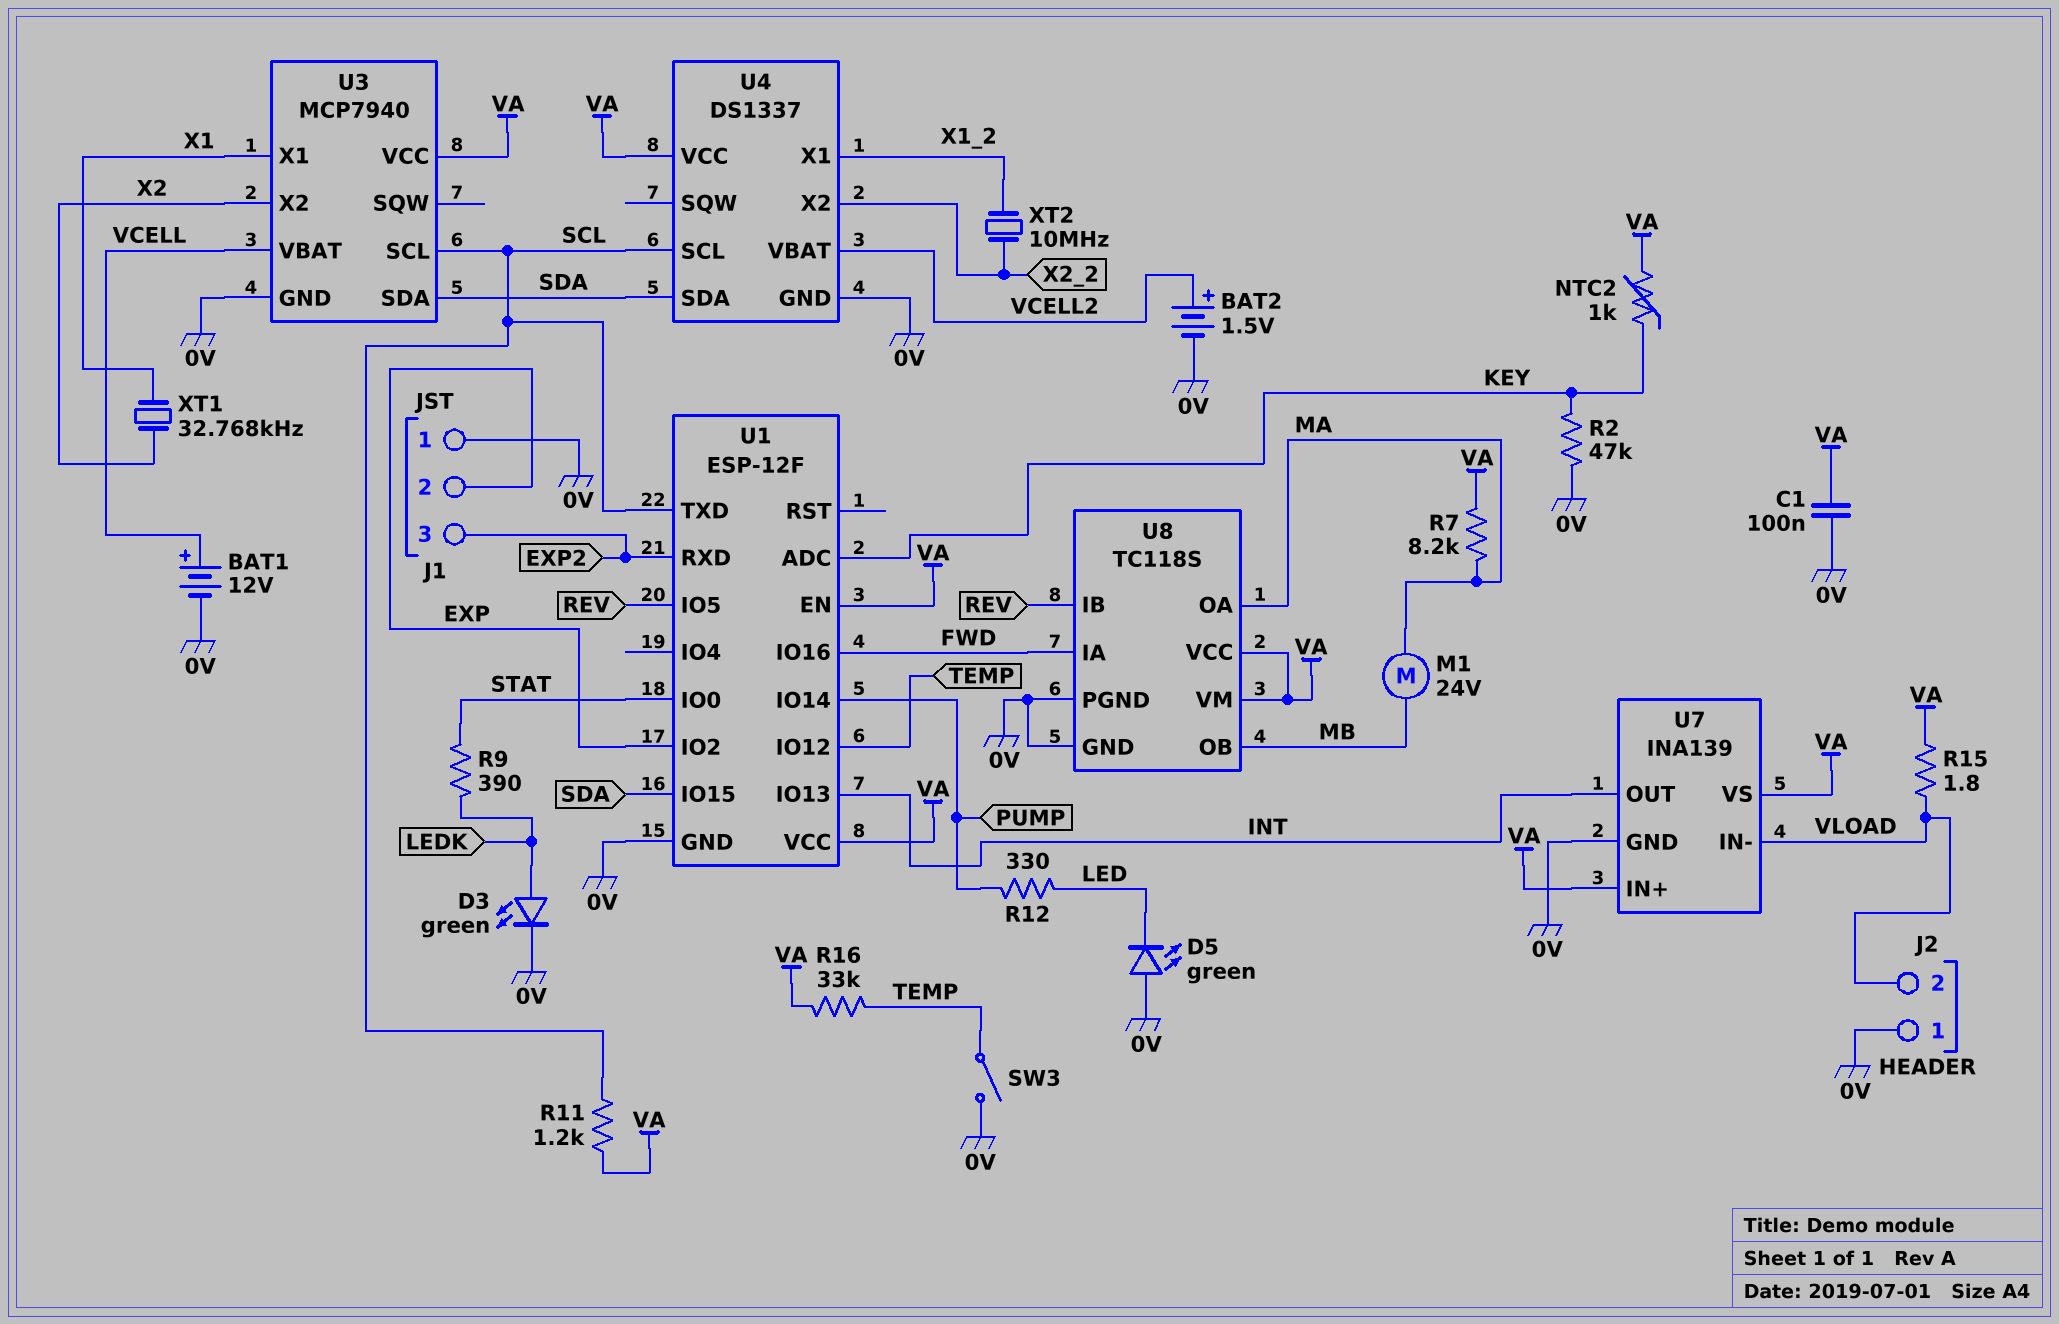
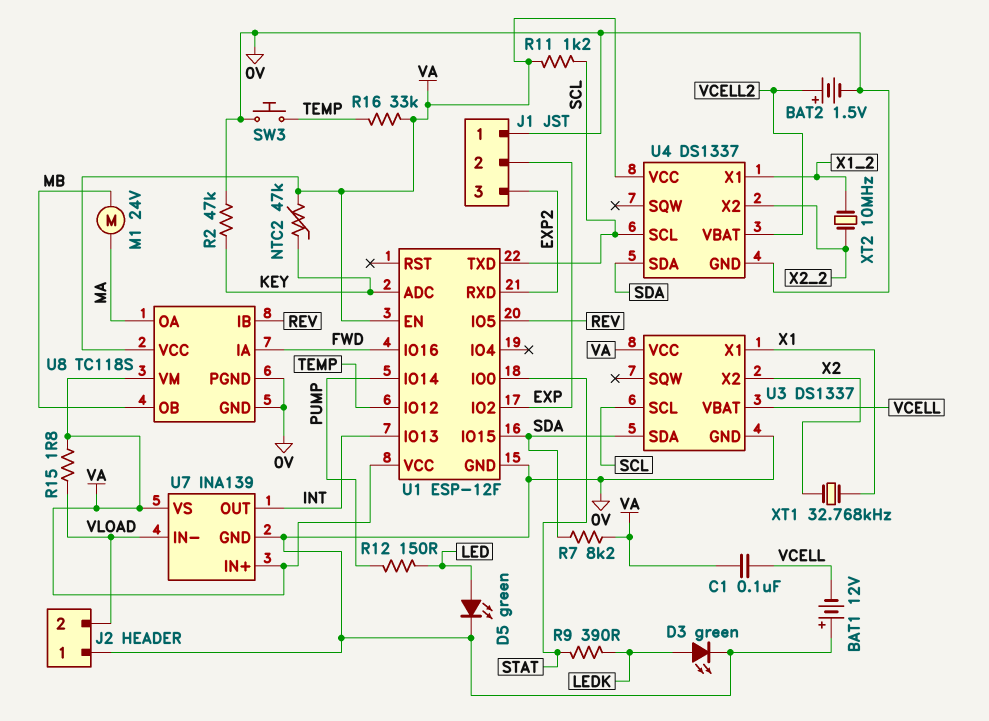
BAT1: 12V (plus VCELL, minus 0V) -> 12V (plus 0V, minus VCELL)
C1: 100nF (0V, VA) -> 100nF (VA, VCELL)
D5: LED green (A 0V, K LED) -> LED green (A LED, K 0V)
NTC2: 1k (KEY, VA) -> 47k (KEY, VA)
R7: 8.2k (MA, VA) -> 8.2k (SDA, VA)
R12: 330 (LED, PUMP) -> 150 (LED, PUMP)
SW3: switch (0V, TEMP) -> button (0V, TEMP)
U3: MCP7940 -> DS1337

